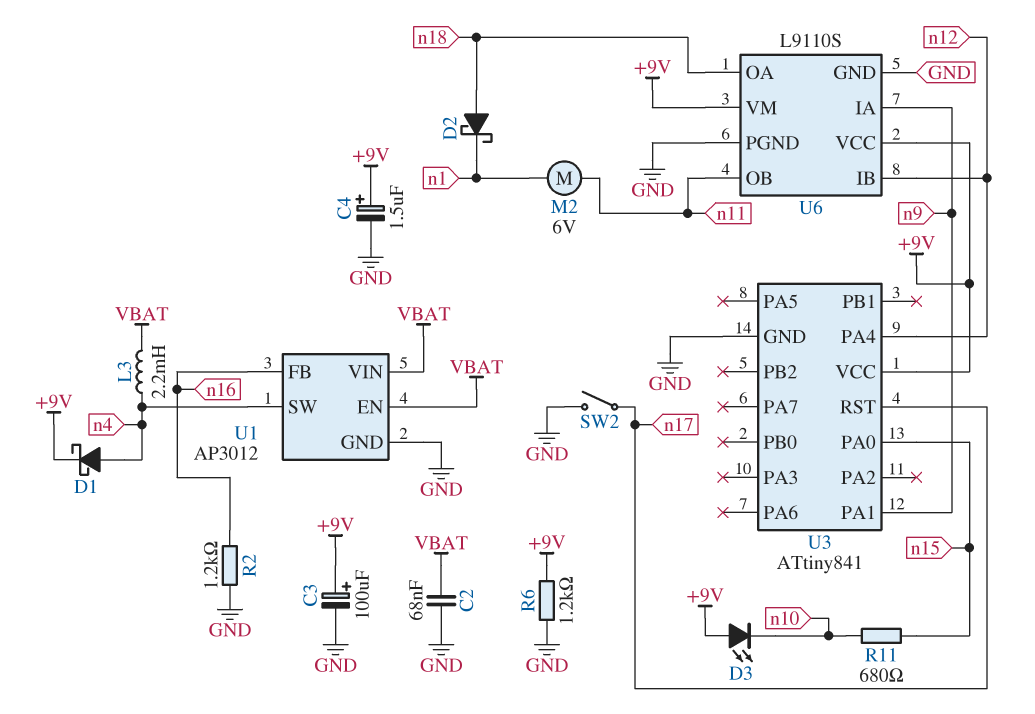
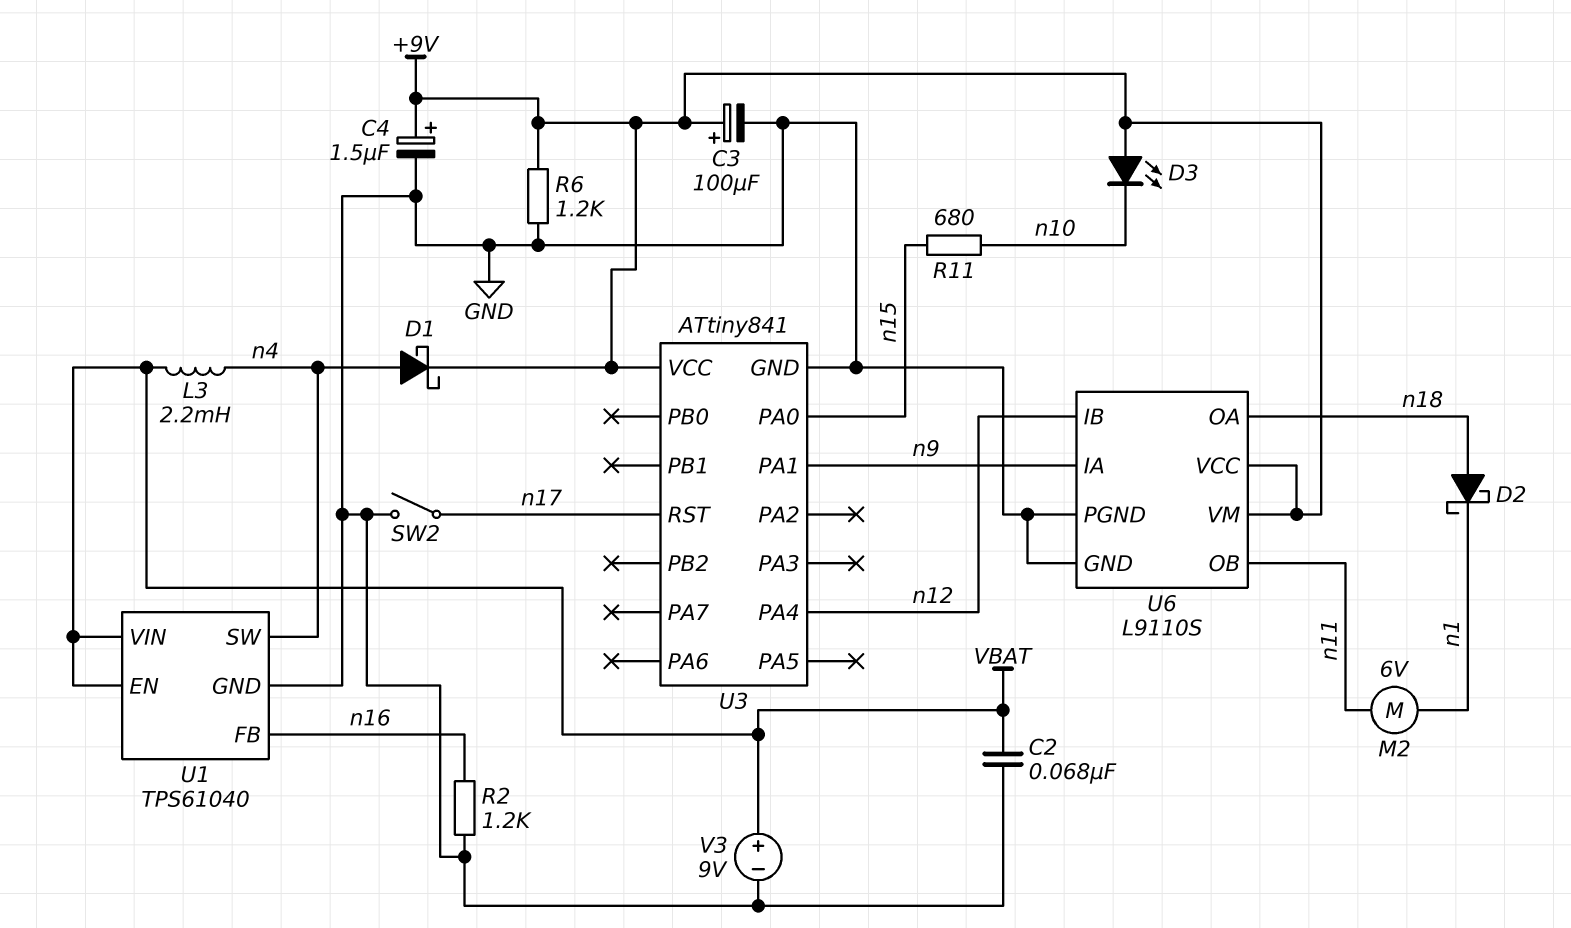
U1: AP3012 -> TPS61040
V3: none -> 9V (plus VBAT, minus GND)

